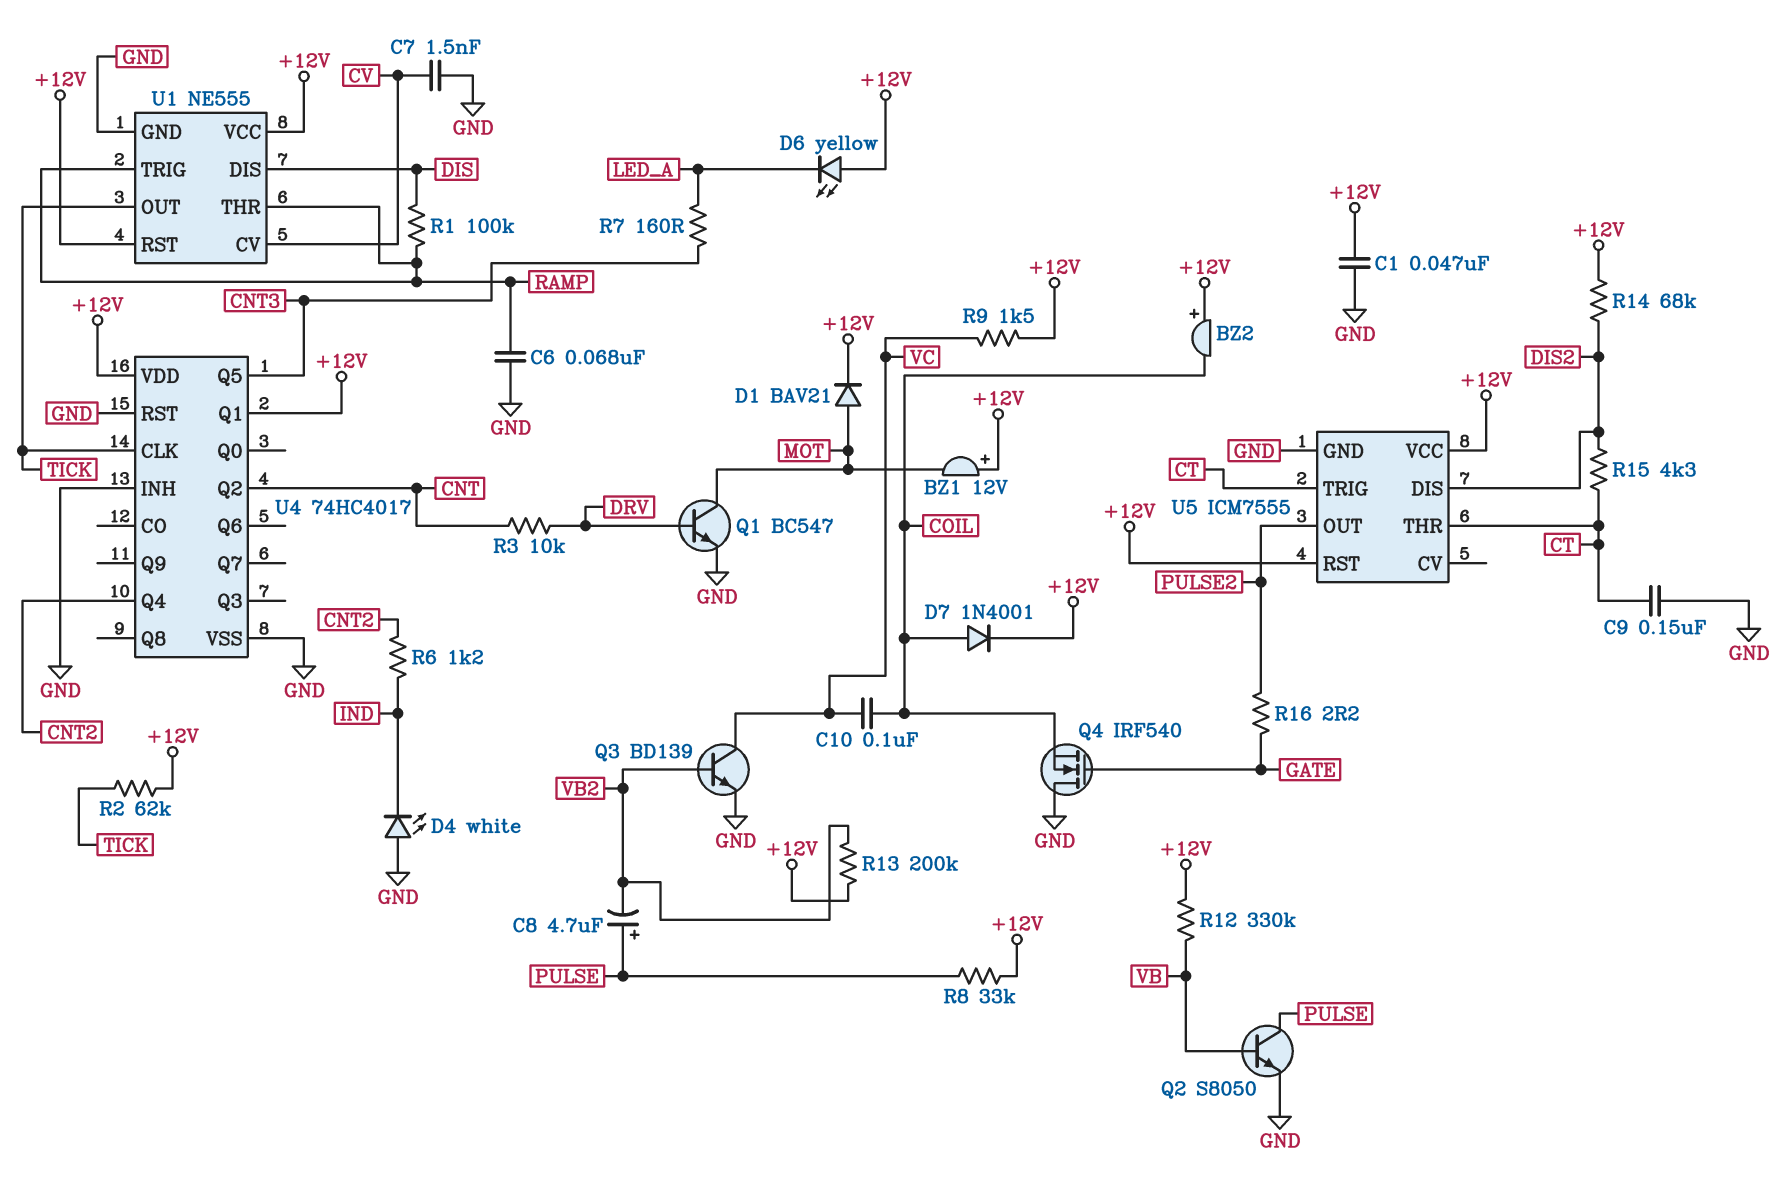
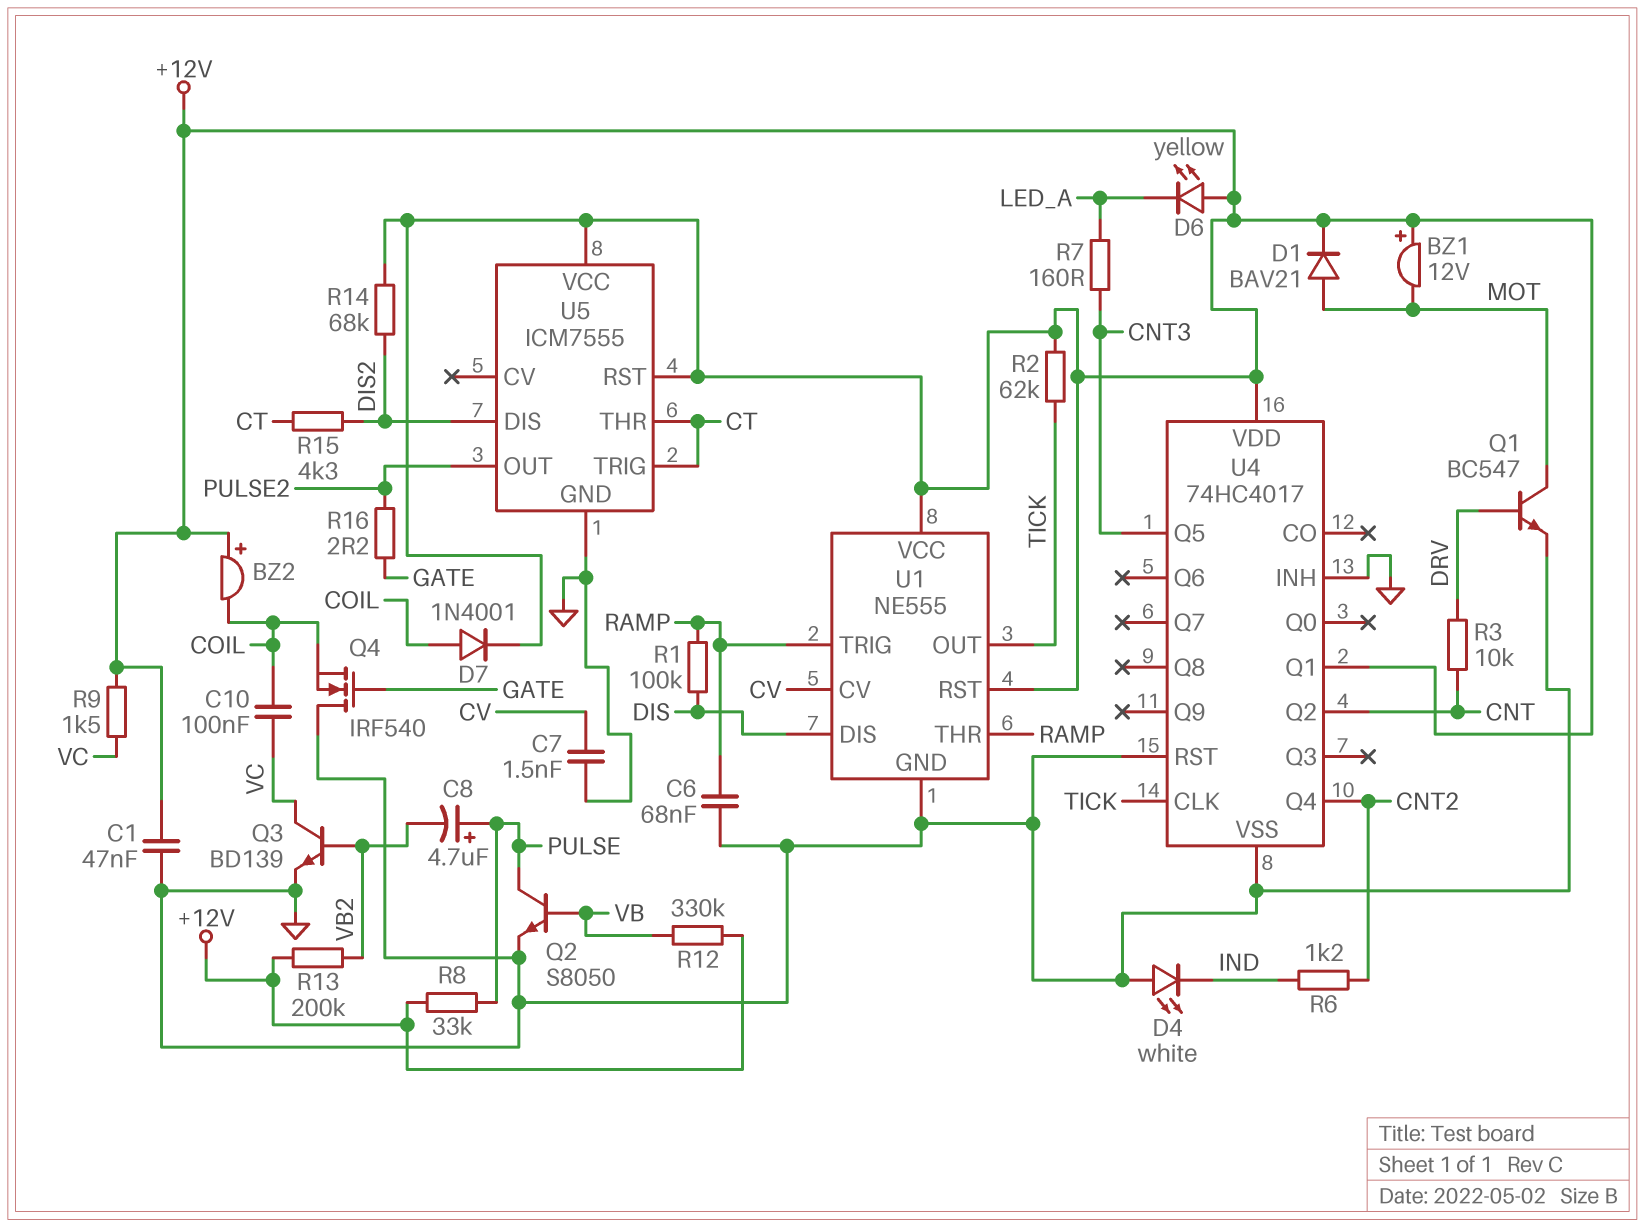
C9: 150nF (CT, GND) -> none

